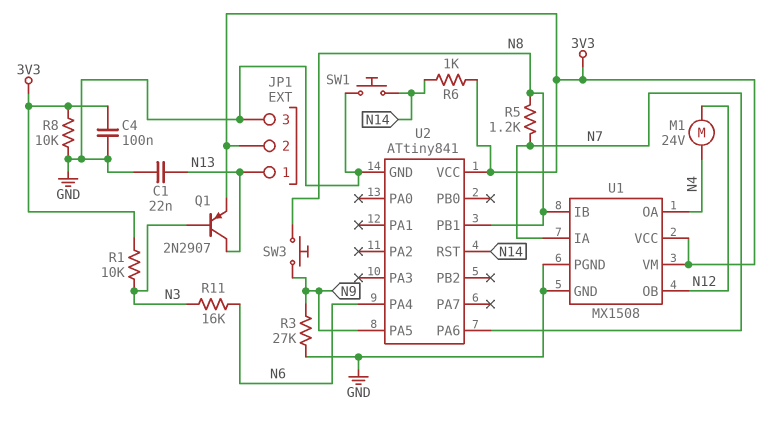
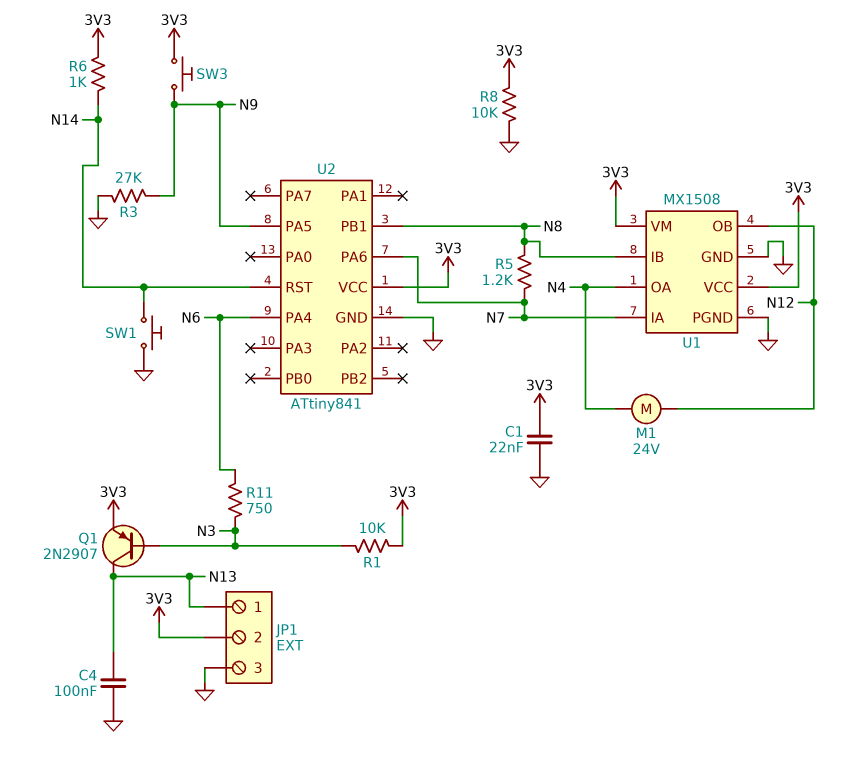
C1: 22nF (GND, N13) -> 22nF (3V3, GND)
C4: 100nF (3V3, GND) -> 100nF (GND, N13)
R11: 16k (N3, N6) -> 750 (N3, N6)
SW3: button (N8, N9) -> button (3V3, N9)

